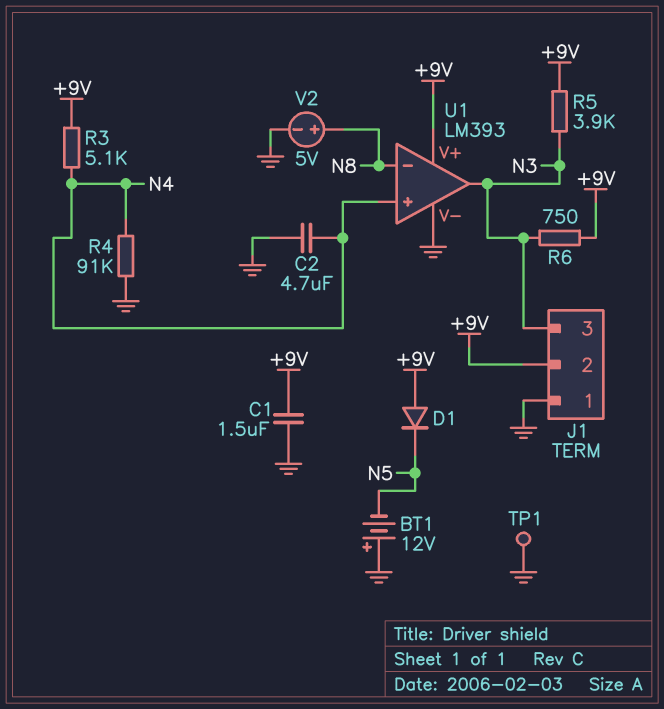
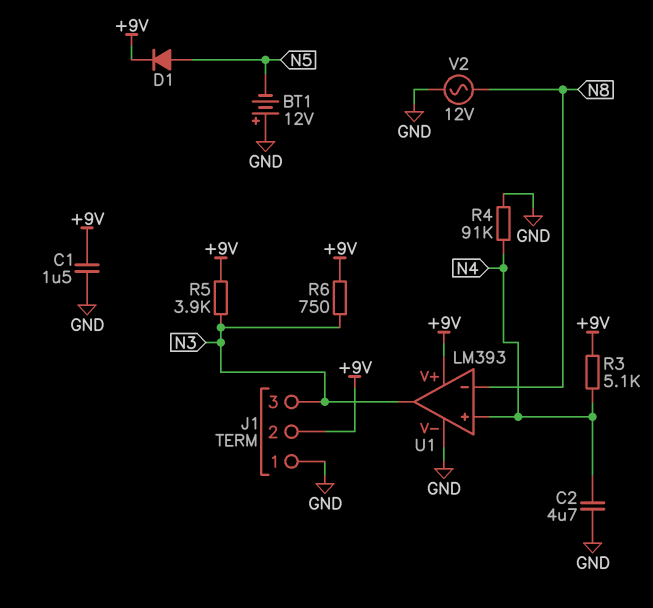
D1: diode (A +9V, K N5) -> diode (A N5, K +9V)
TP1: test point (GND) -> none
V2: 5V (plus N8, minus GND) -> AC 12V (GND, N8)

